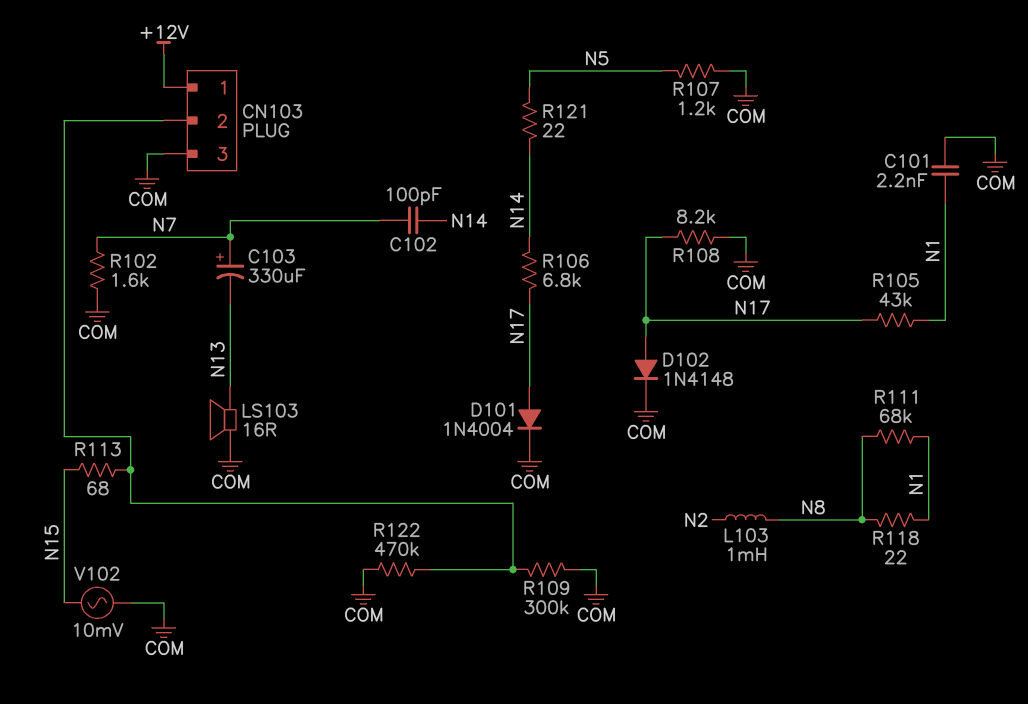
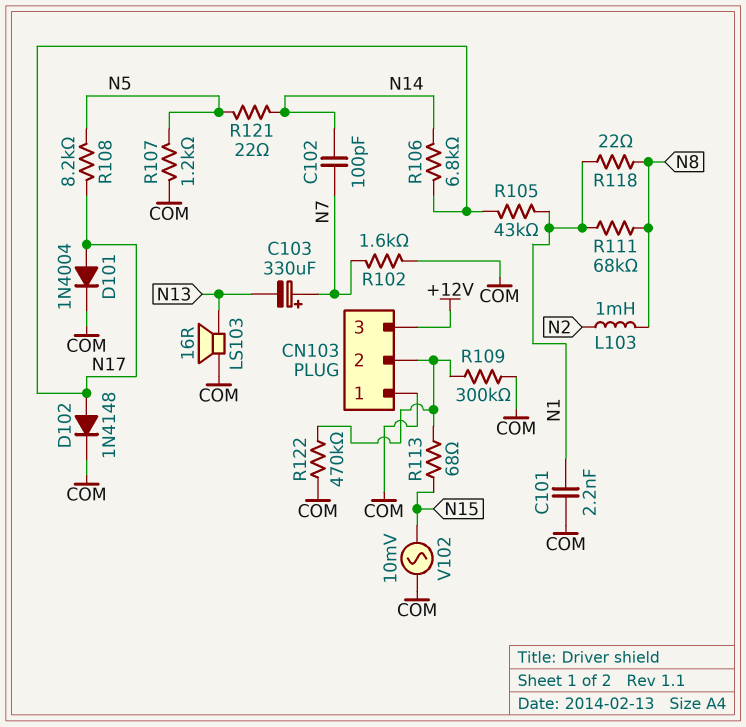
CN103 pin 1: +12V -> COM
CN103 pin 3: COM -> +12V
R108: 8.2k (COM, N17) -> 8.2k (N5, N17)

